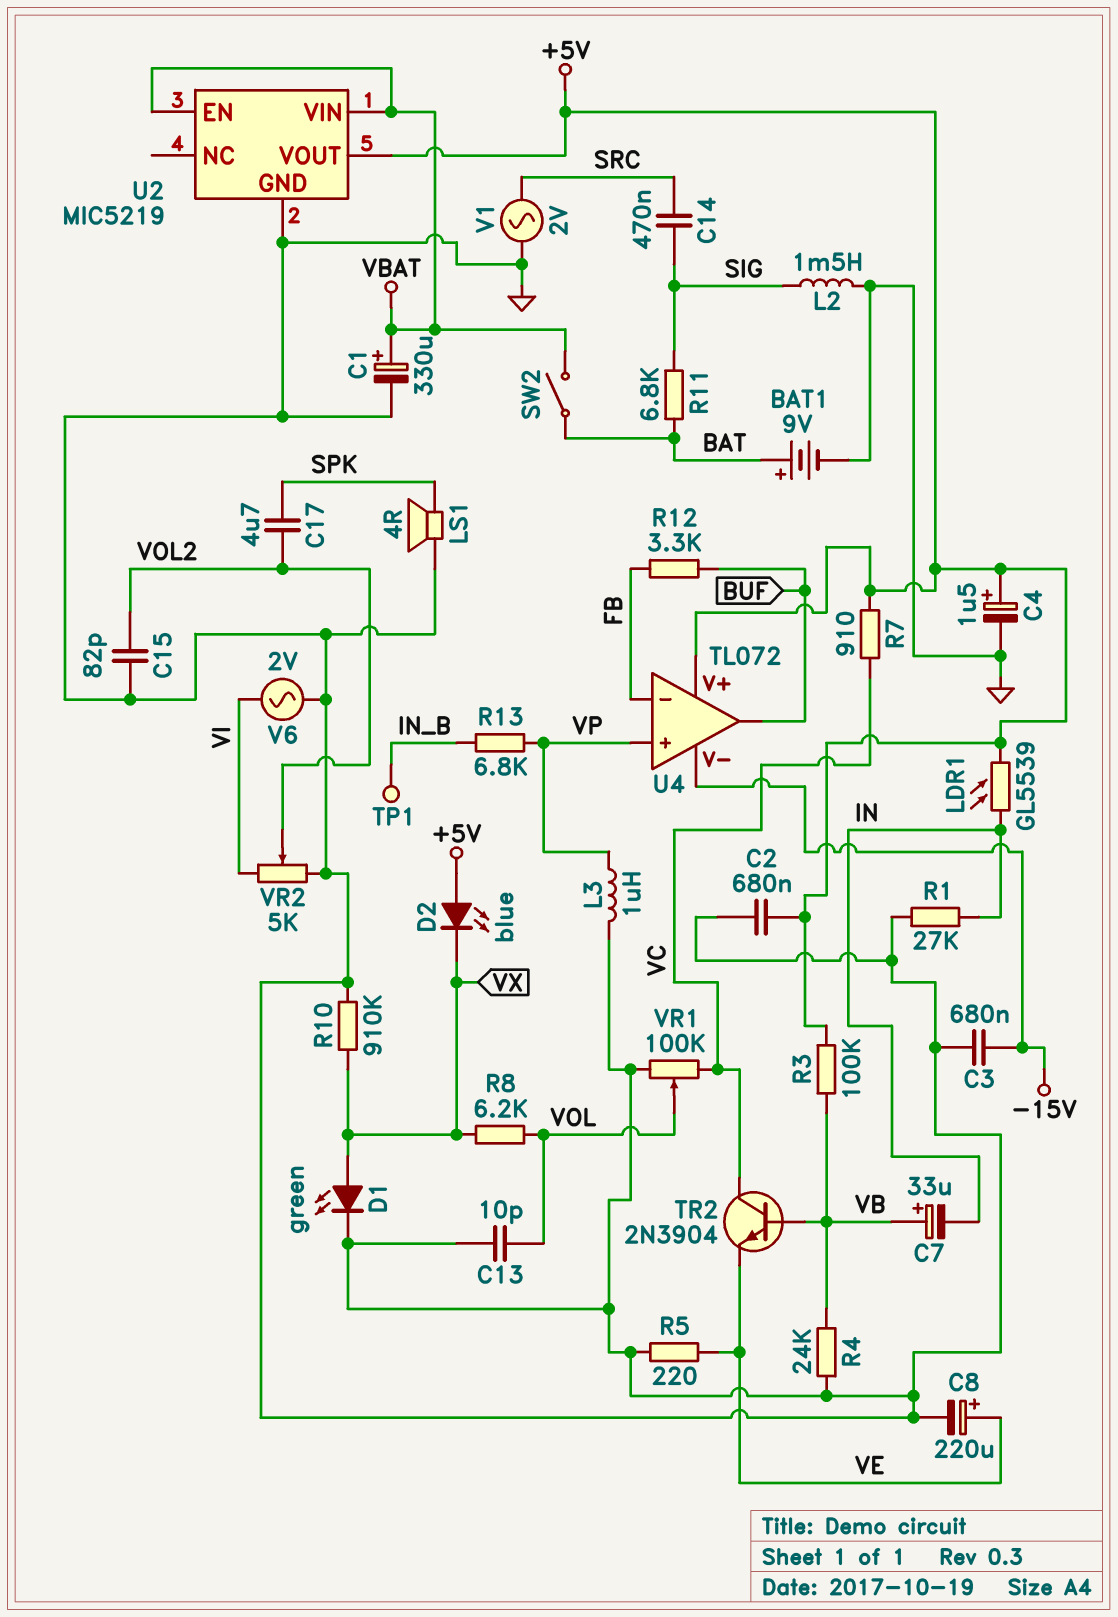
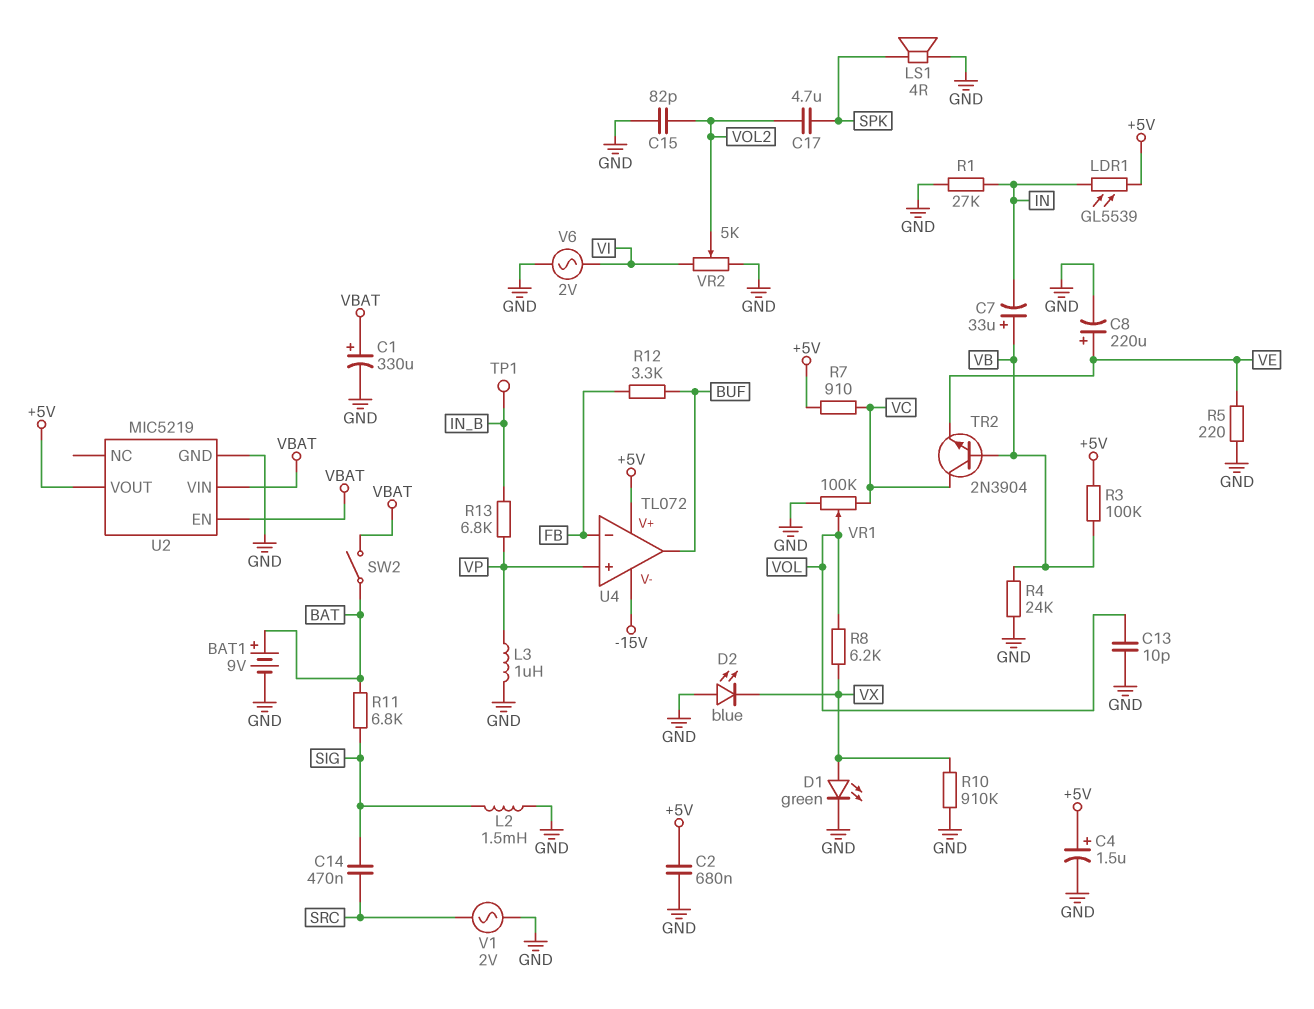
C3: 680nF (-15V, GND) -> none
D2: LED blue (A +5V, K VX) -> LED blue (A GND, K VX)

